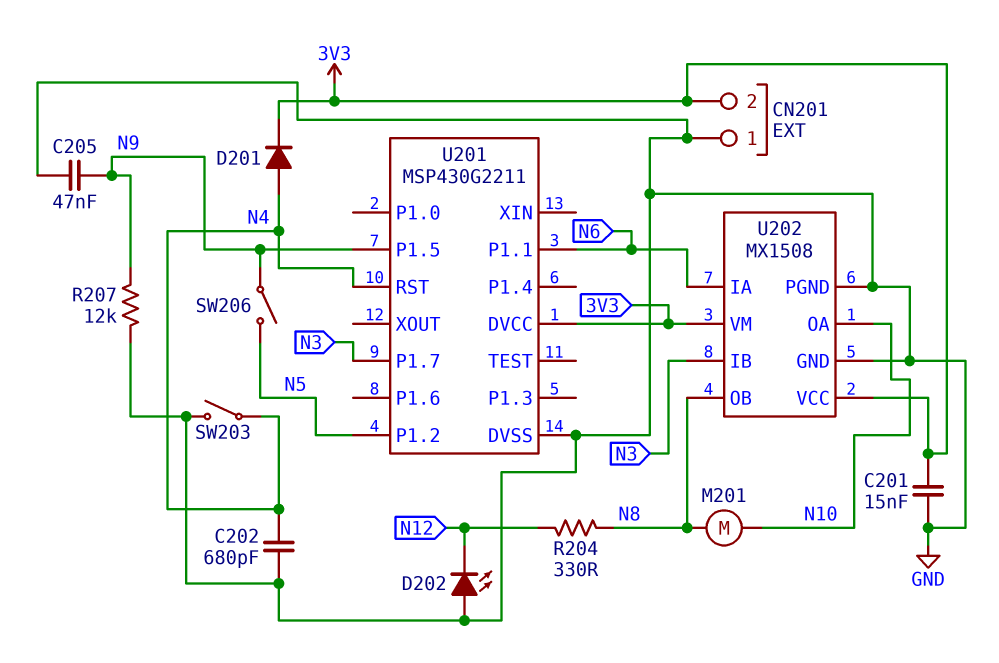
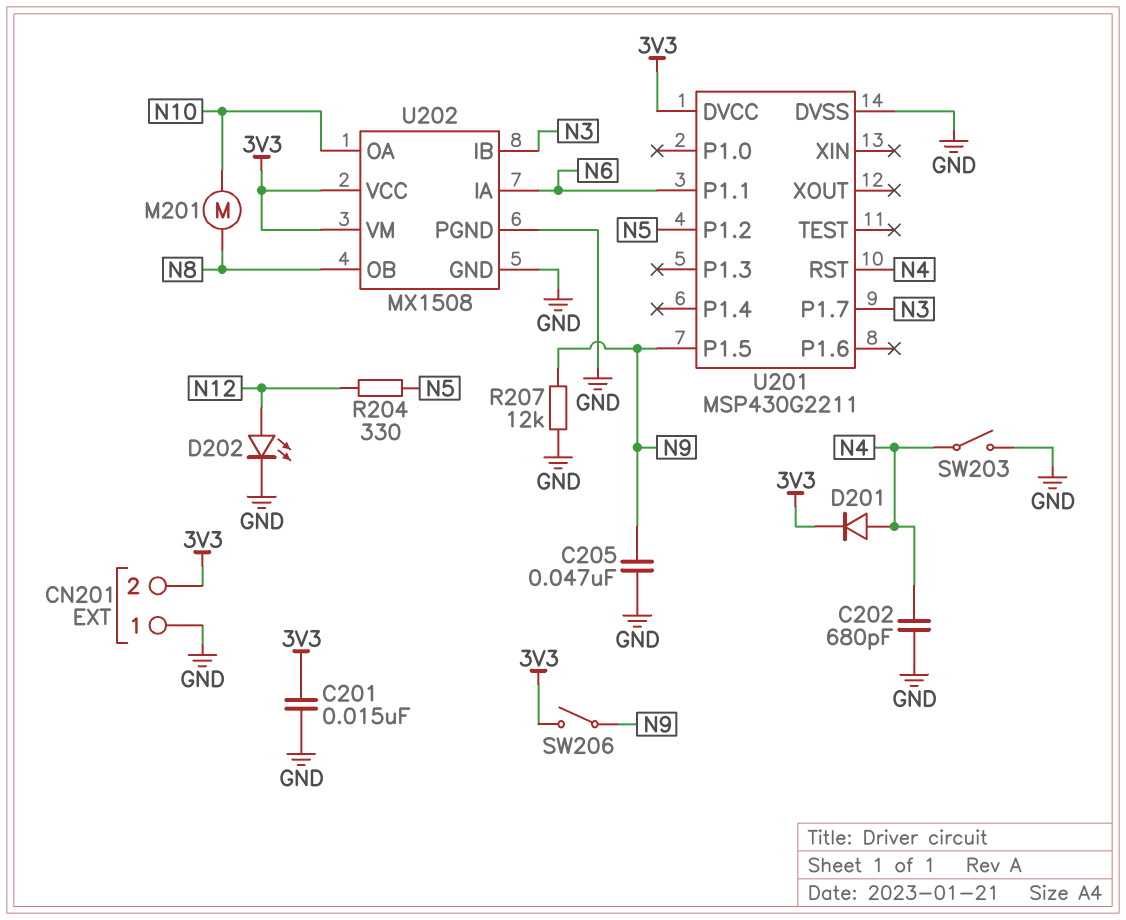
D202: LED (A GND, K N12) -> LED (A N12, K GND)
R204: 330 (N8, N12) -> 330 (N5, N12)
SW206: switch (N5, N9) -> switch (3V3, N9)

